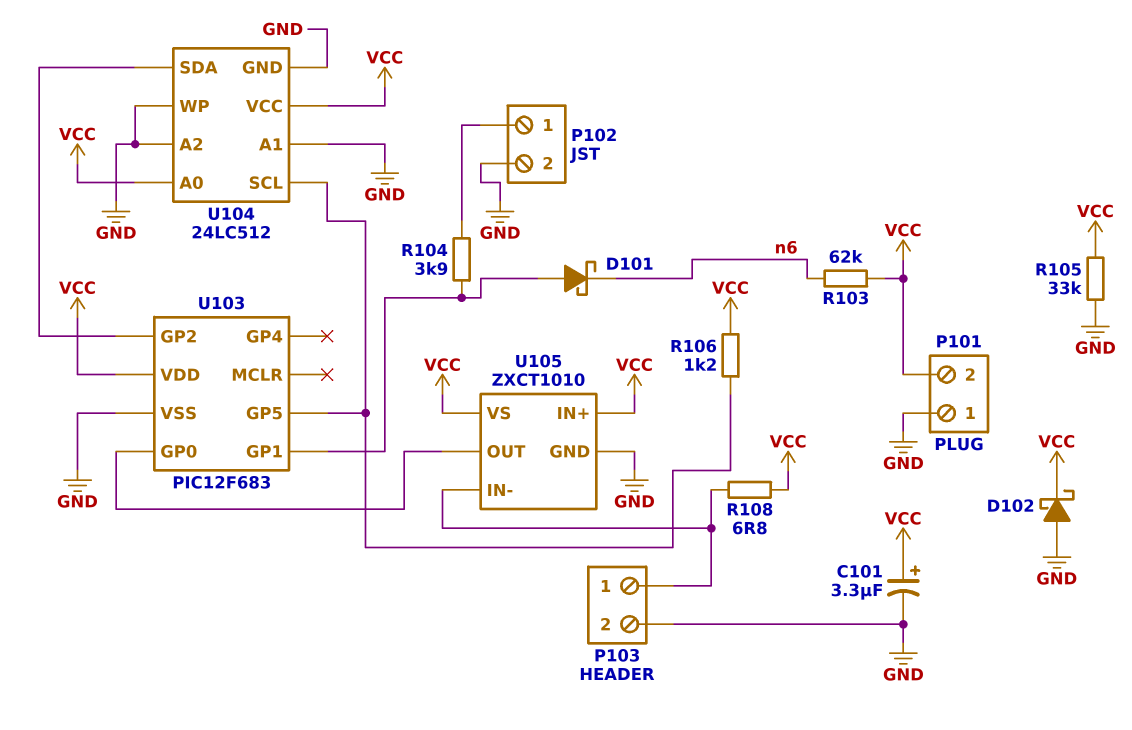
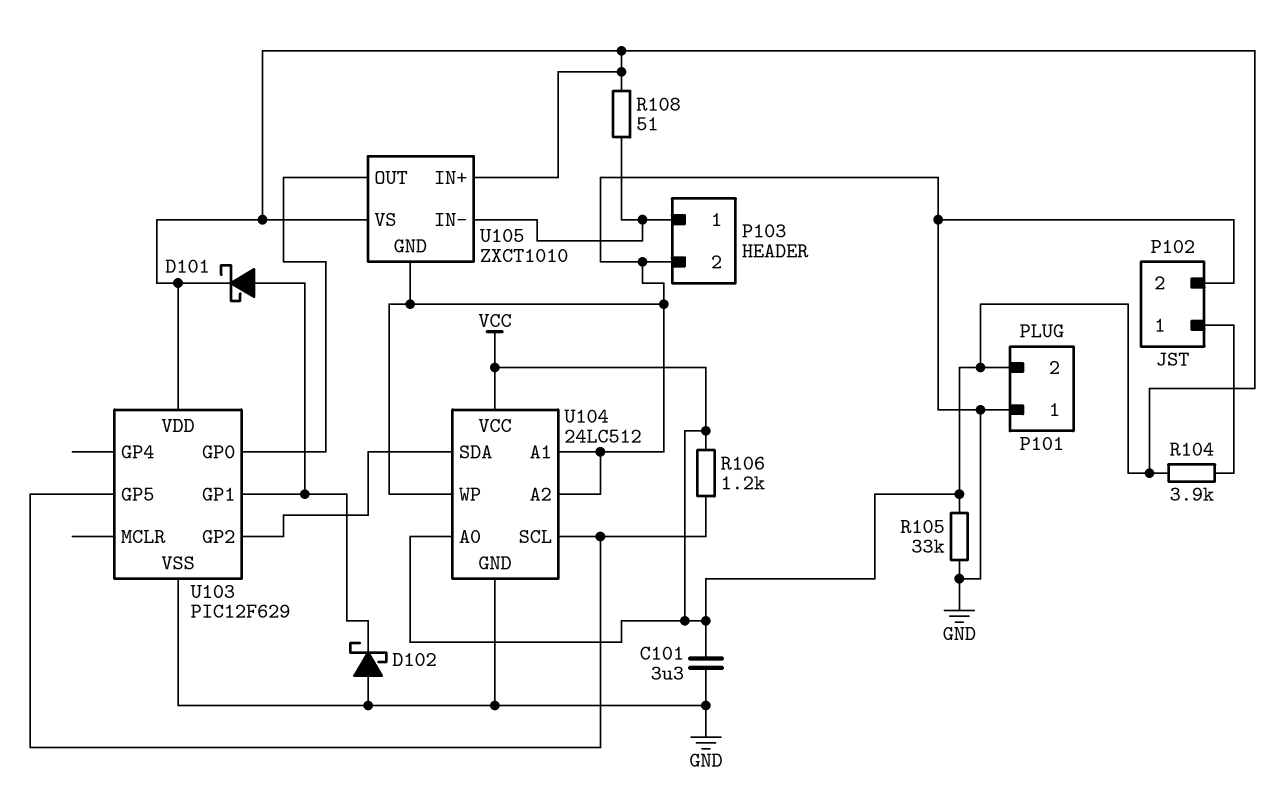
C101: 3.3uF (plus VCC, minus GND) -> 3.3uF (GND, VCC)
D101: schottky (A U103/GP1, K n6) -> schottky (A U103/GP1, K VCC)
D102: schottky (A GND, K VCC) -> schottky (A GND, K U103/GP1)
R103: 62k (VCC, n6) -> none
R104: 3.9k (P102/1, U103/GP1) -> 3.9k (P102/1, VCC)
R108: 6.8 (P103/1, VCC) -> 51 (P103/1, VCC)
U103: PIC12F683 -> PIC12F629

